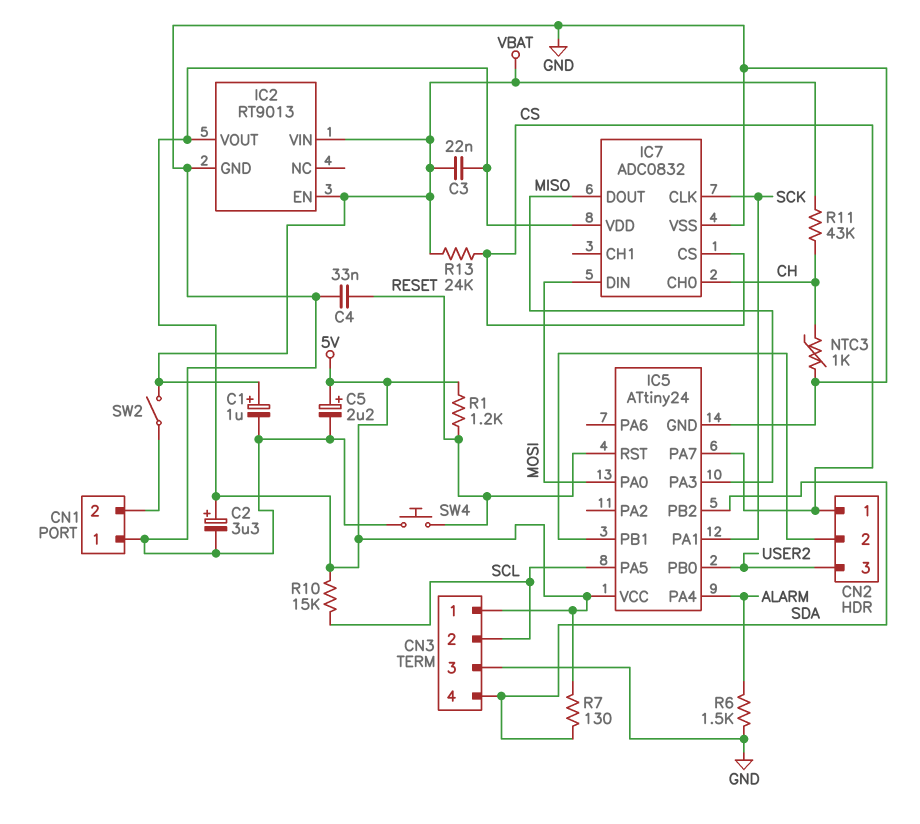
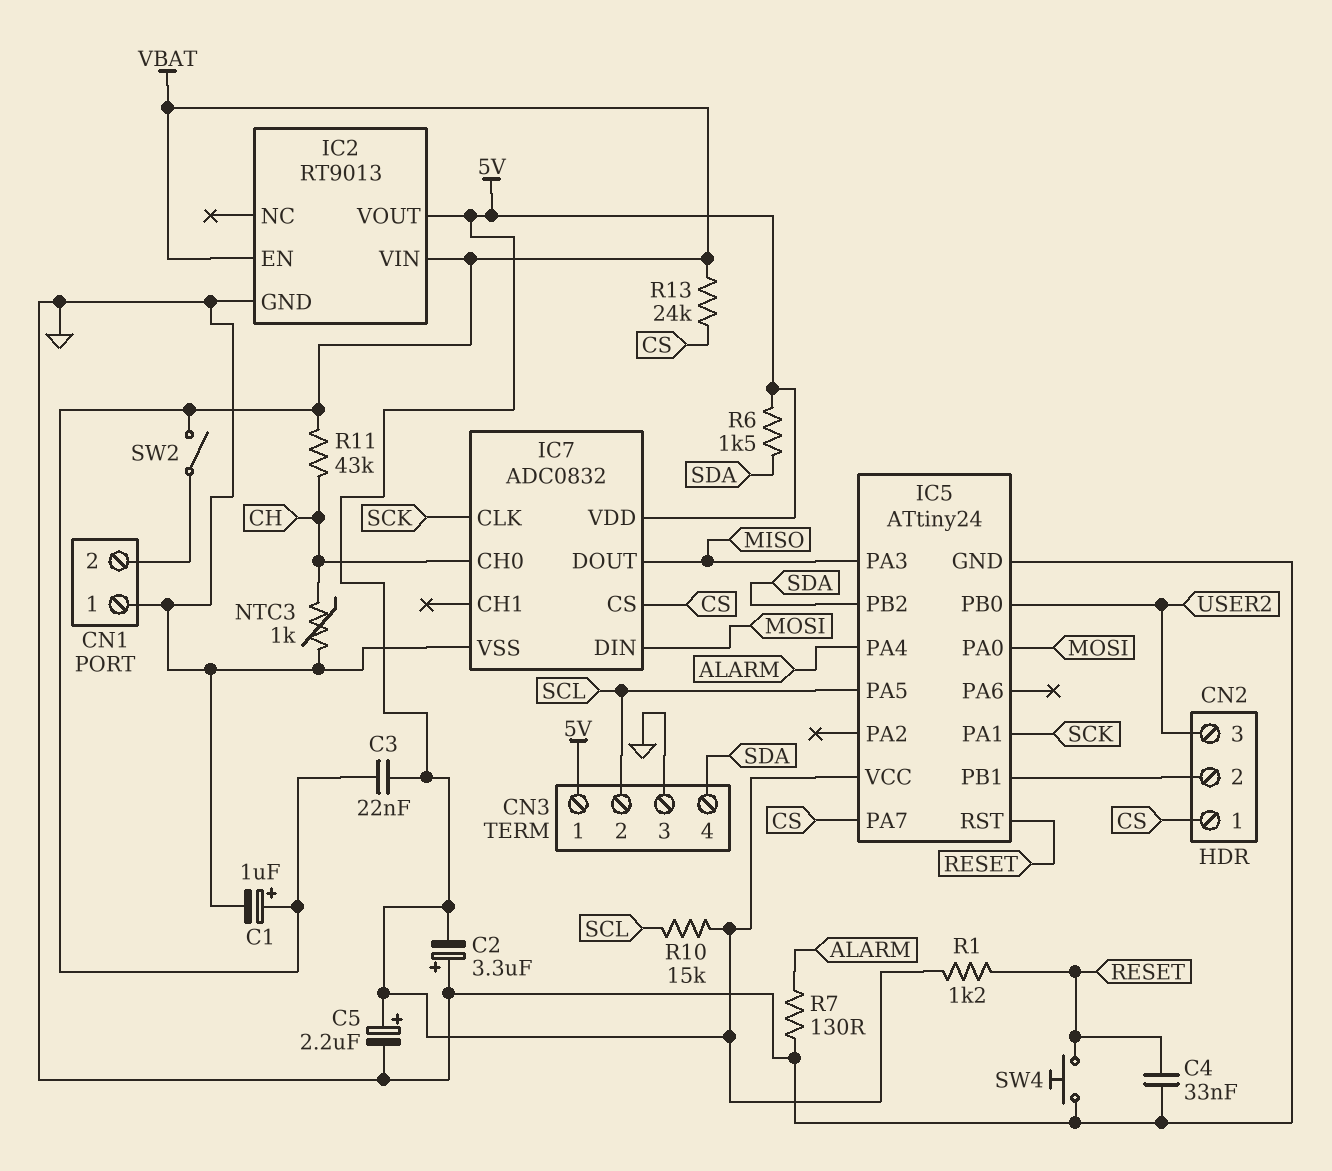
C2: 3.3uF (plus 5V, minus GND) -> 3.3uF (plus GND, minus 5V)
R6: 1.5k (ALARM, GND) -> 1.5k (5V, SDA)
R7: 130 (5V, SDA) -> 130 (ALARM, GND)

